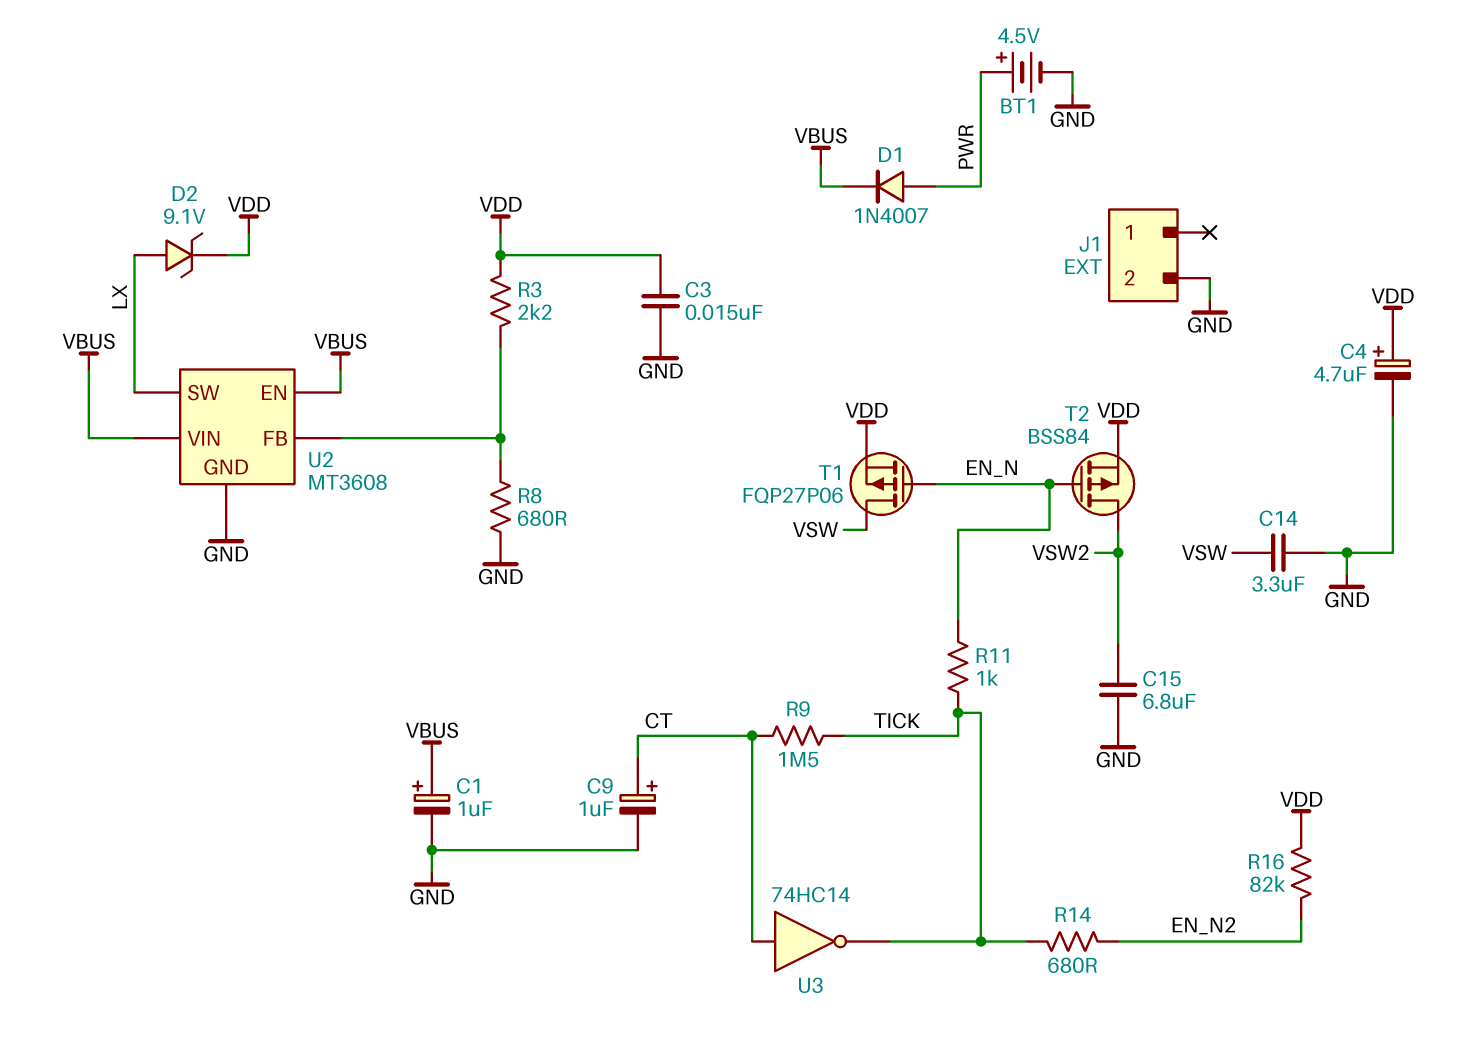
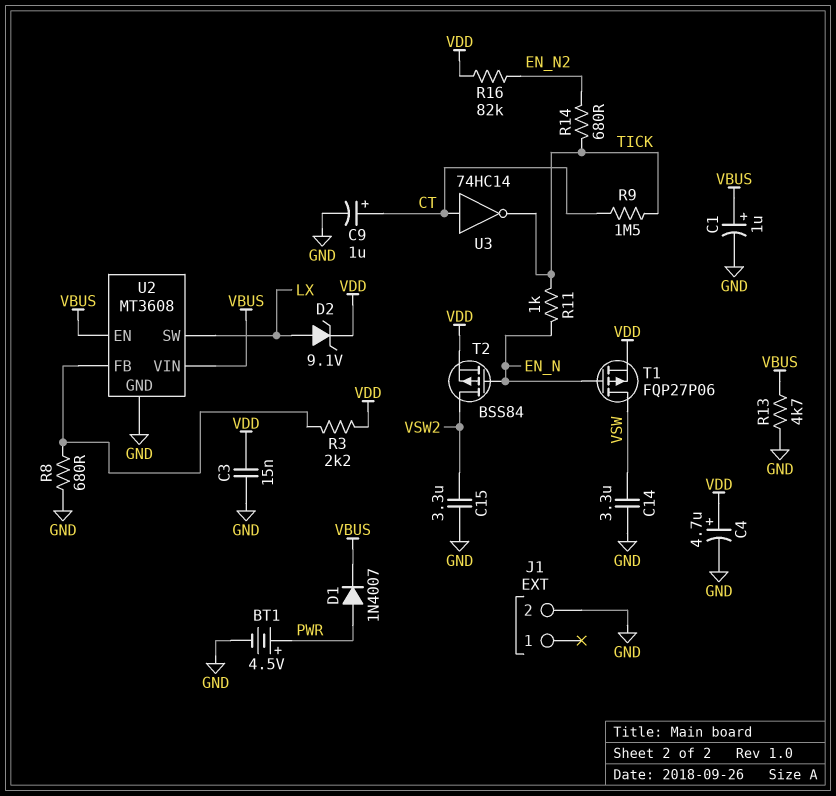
C15: 6.8uF (GND, VSW2) -> 3.3uF (GND, VSW2)
R13: none -> 4.7k (GND, VBUS)

